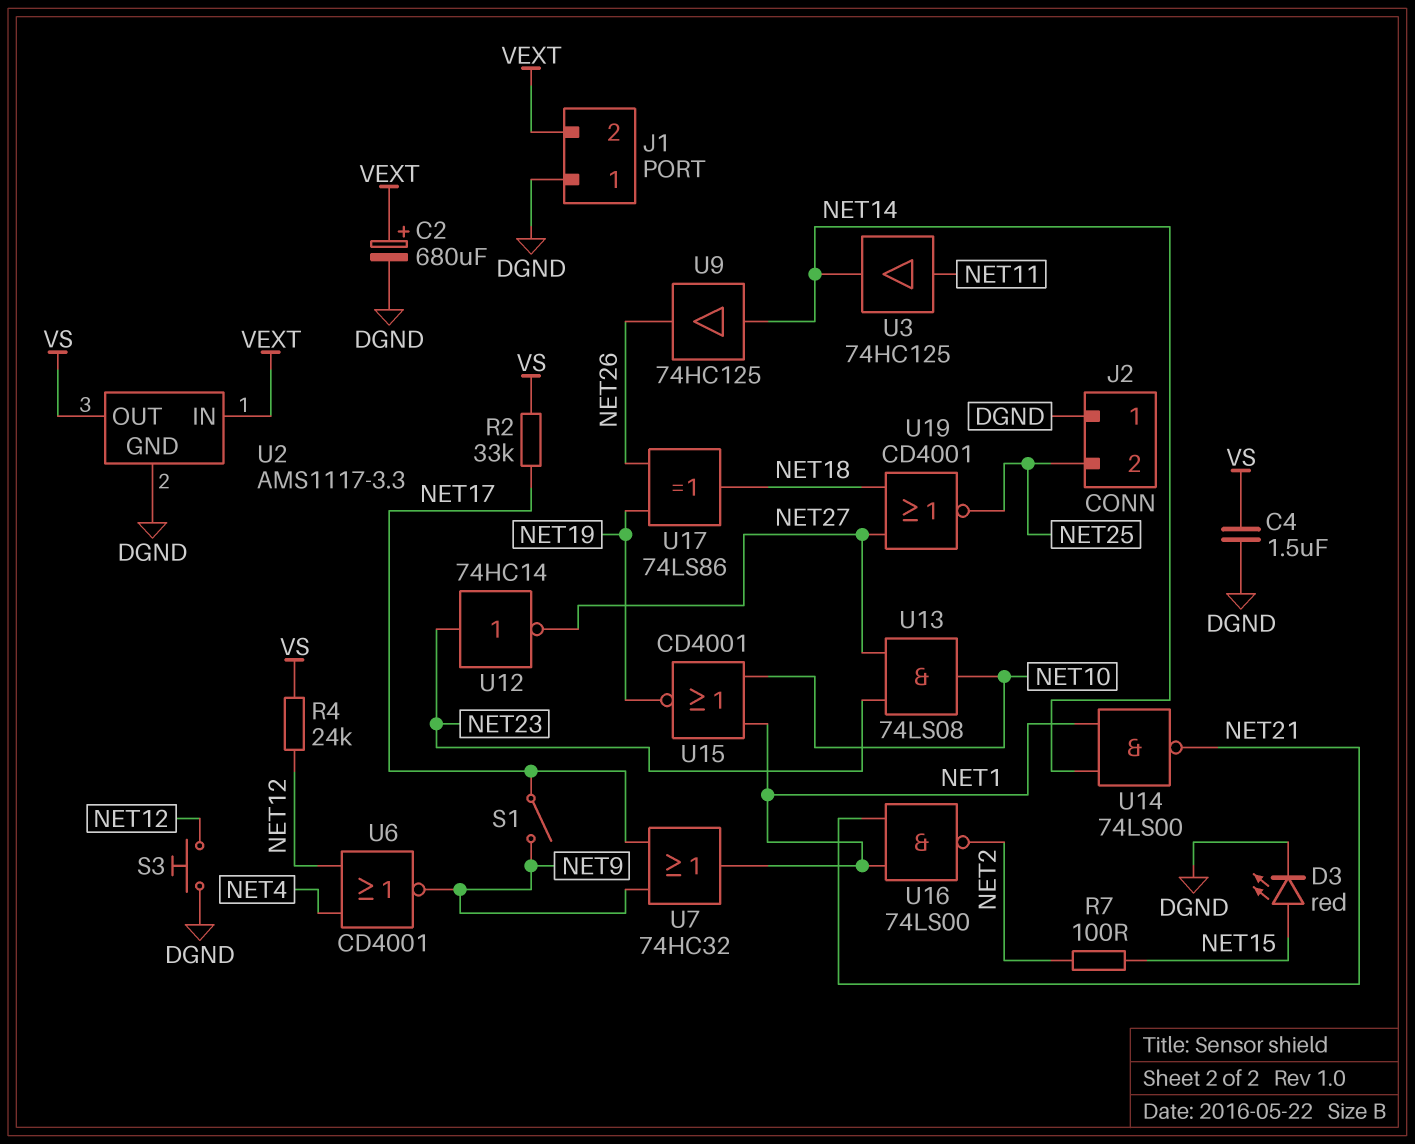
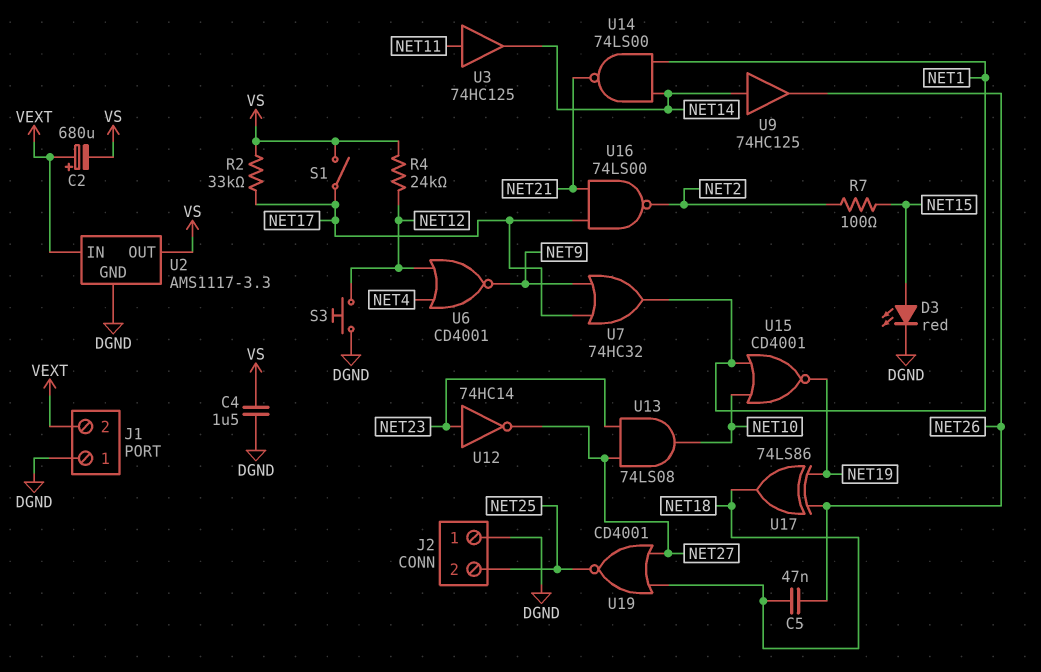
C2: 680uF (plus VEXT, minus DGND) -> 680uF (plus VEXT, minus VS)
C5: none -> 47nF (NET18, NET26)
S1: switch (NET9, NET17) -> switch (NET17, VS)
U16: NAND 74LS00 (in NET1, in NET21, out NET2) -> NAND 74LS00 (in NET17, in NET21, out NET2)

